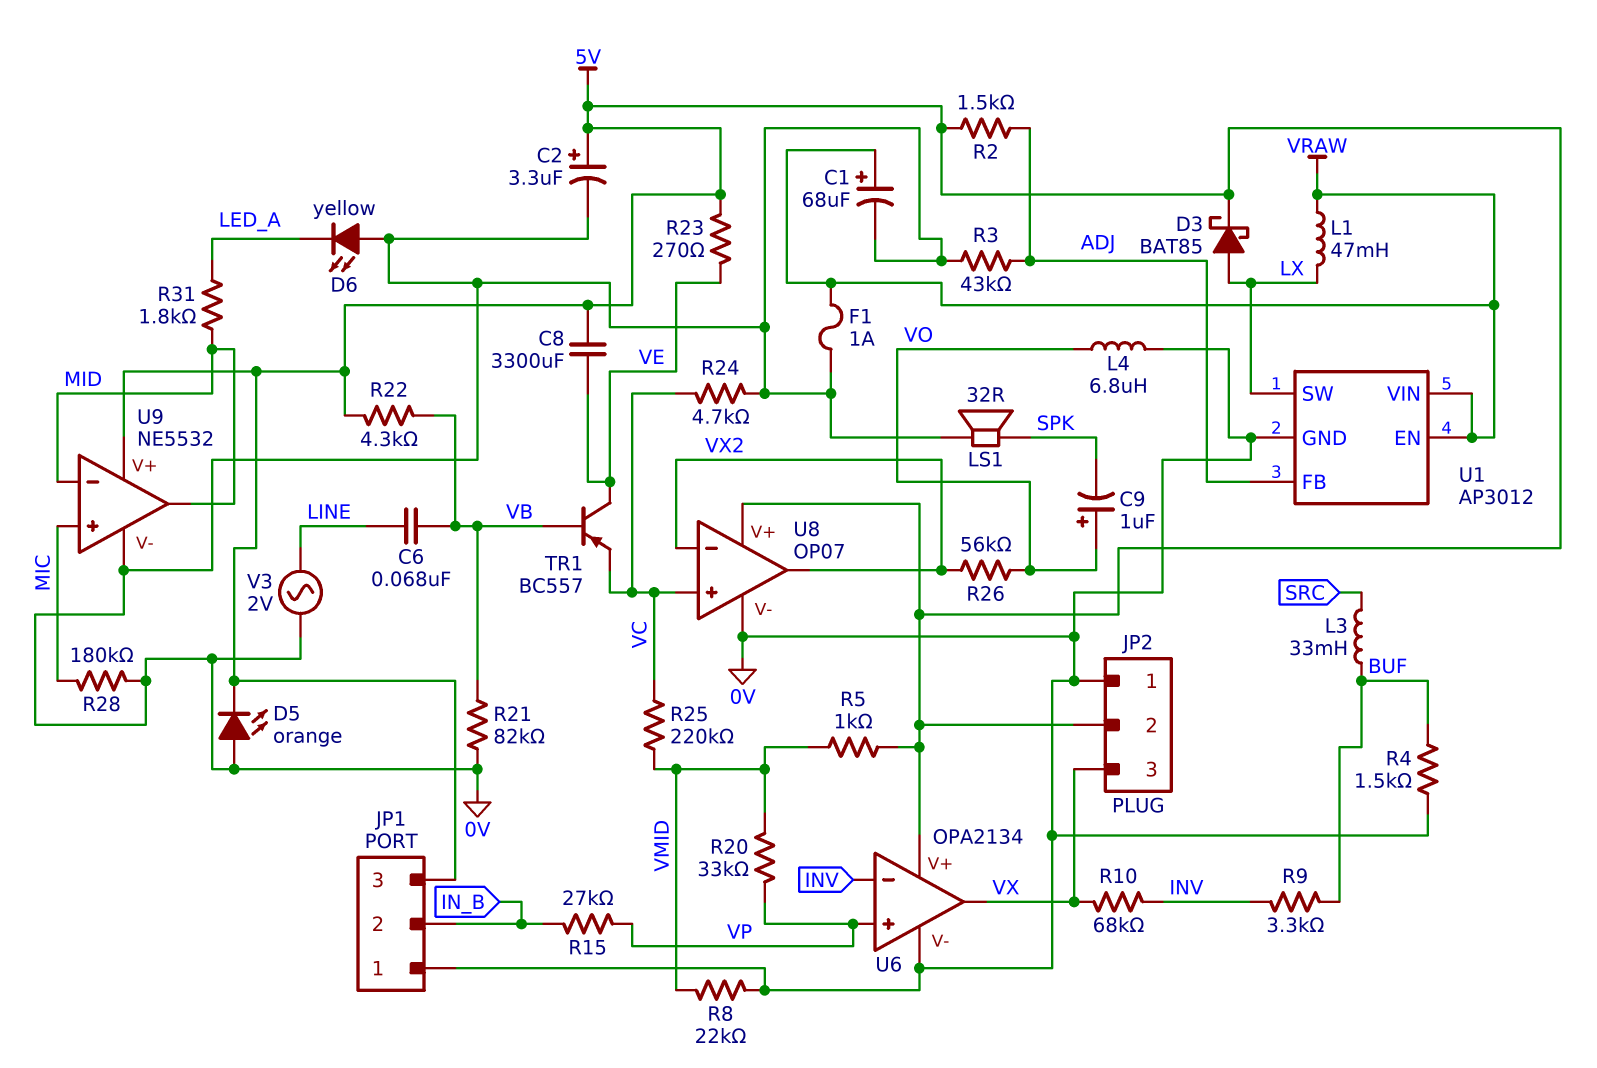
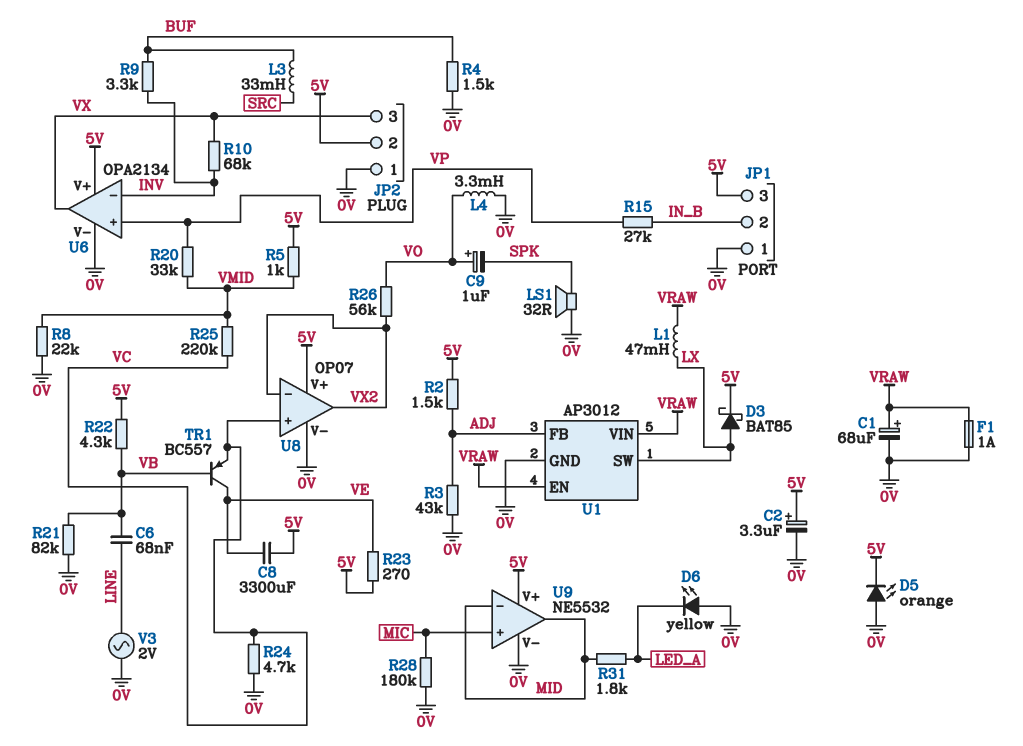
L4: 6.8uH (0V, VO) -> 3.3mH (0V, VO)

